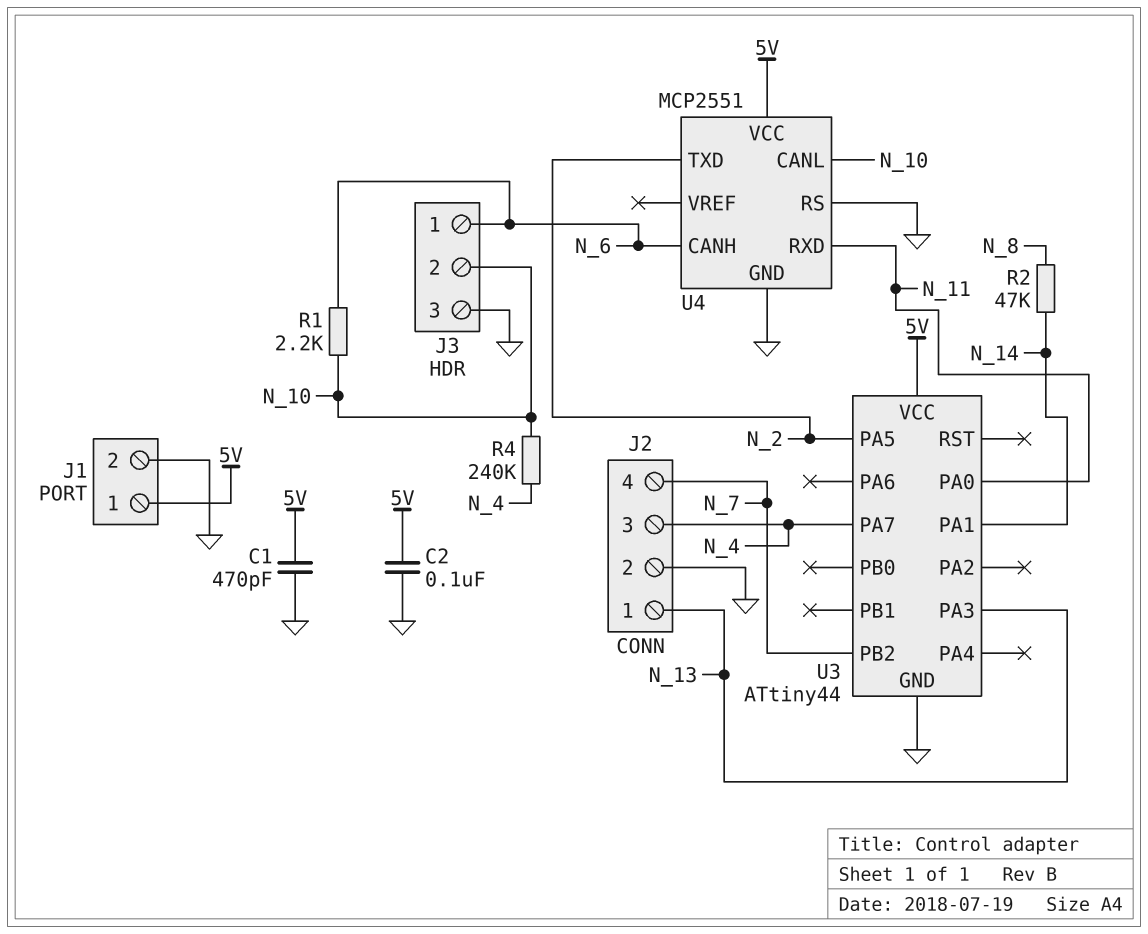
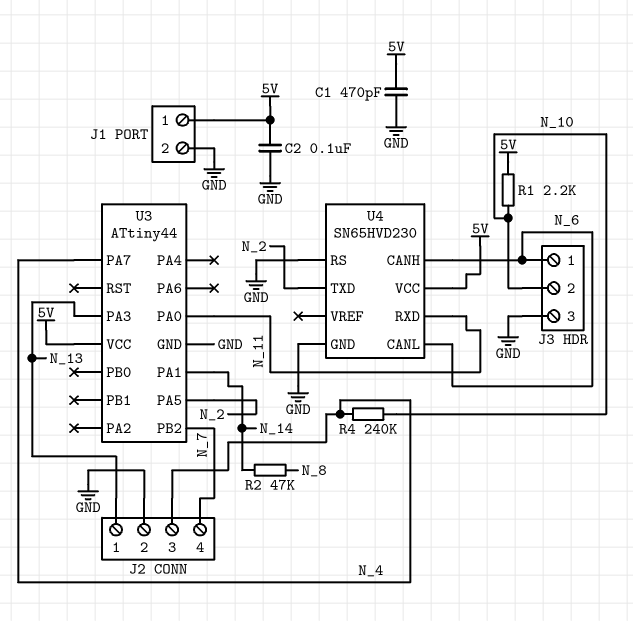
R1: 2.2k (N_6, N_10) -> 2.2k (5V, N_10)
U4: MCP2551 -> SN65HVD230
U4 pin CANL: N_10 -> N_6

